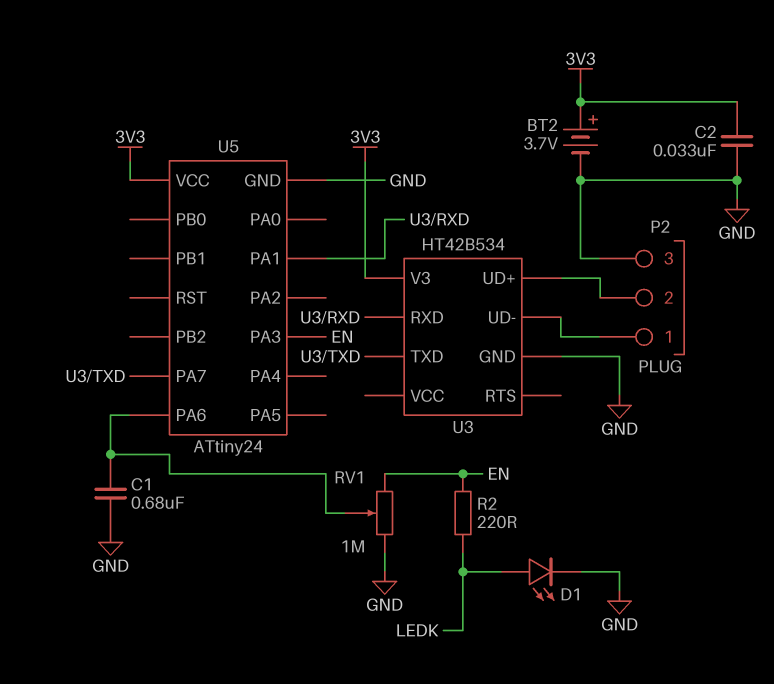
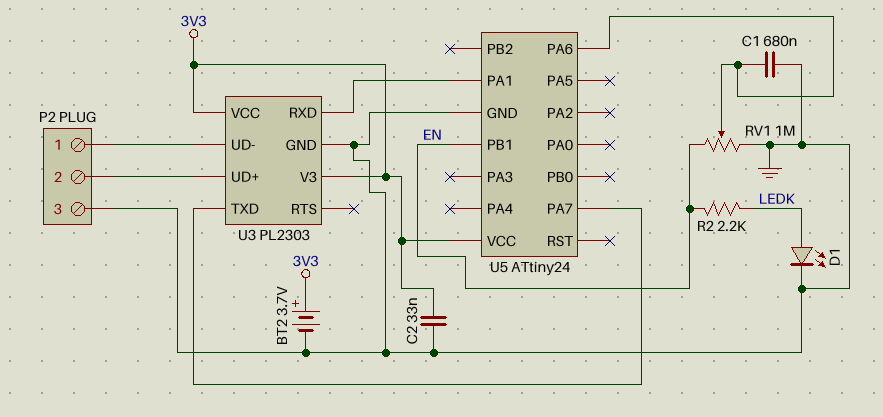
R2: 220 (EN, LEDK) -> 2.2k (EN, LEDK)
U3: HT42B534 -> PL2303
U3 pin VCC: none -> 3V3
U5 pin PA3: EN -> none
U5 pin PB1: none -> EN

